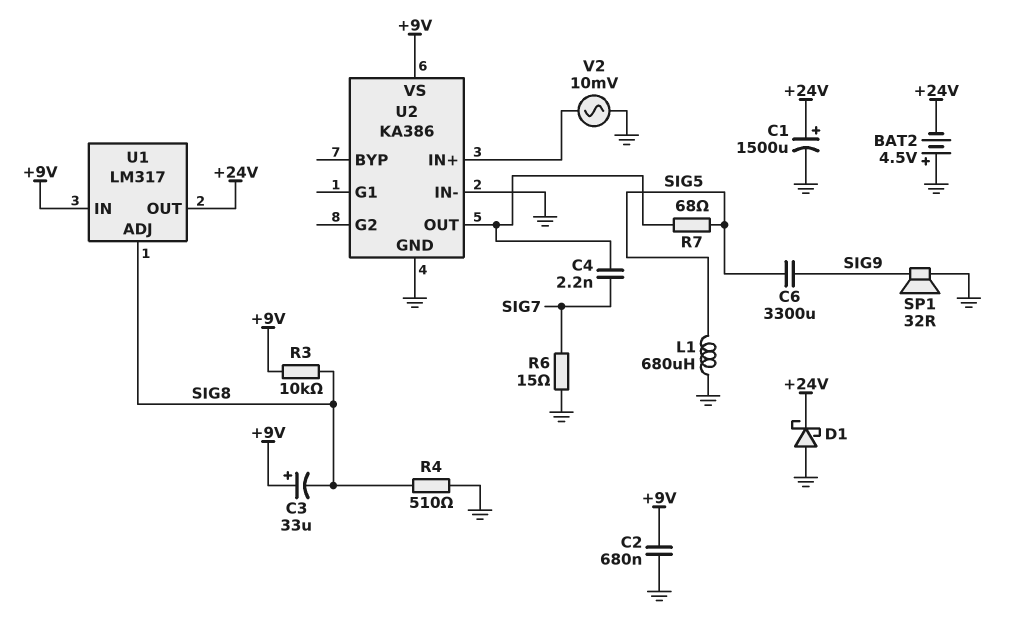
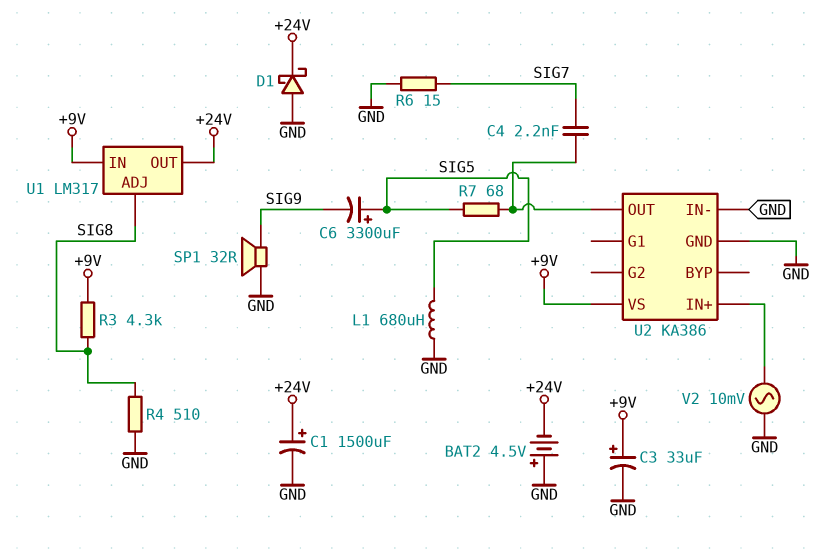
C2: 680nF (+9V, GND) -> none
C3: 33uF (plus +9V, minus SIG8) -> 33uF (plus +9V, minus GND)
C6: 3300uF (SIG5, SIG9) -> 3300uF (plus SIG5, minus SIG9)
R3: 10k (+9V, SIG8) -> 4.3k (+9V, SIG8)

